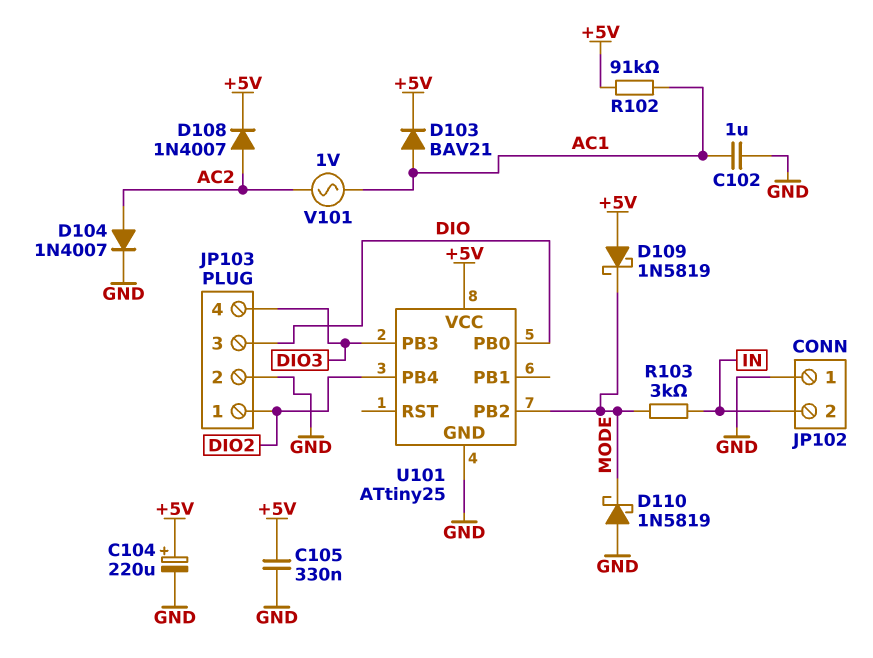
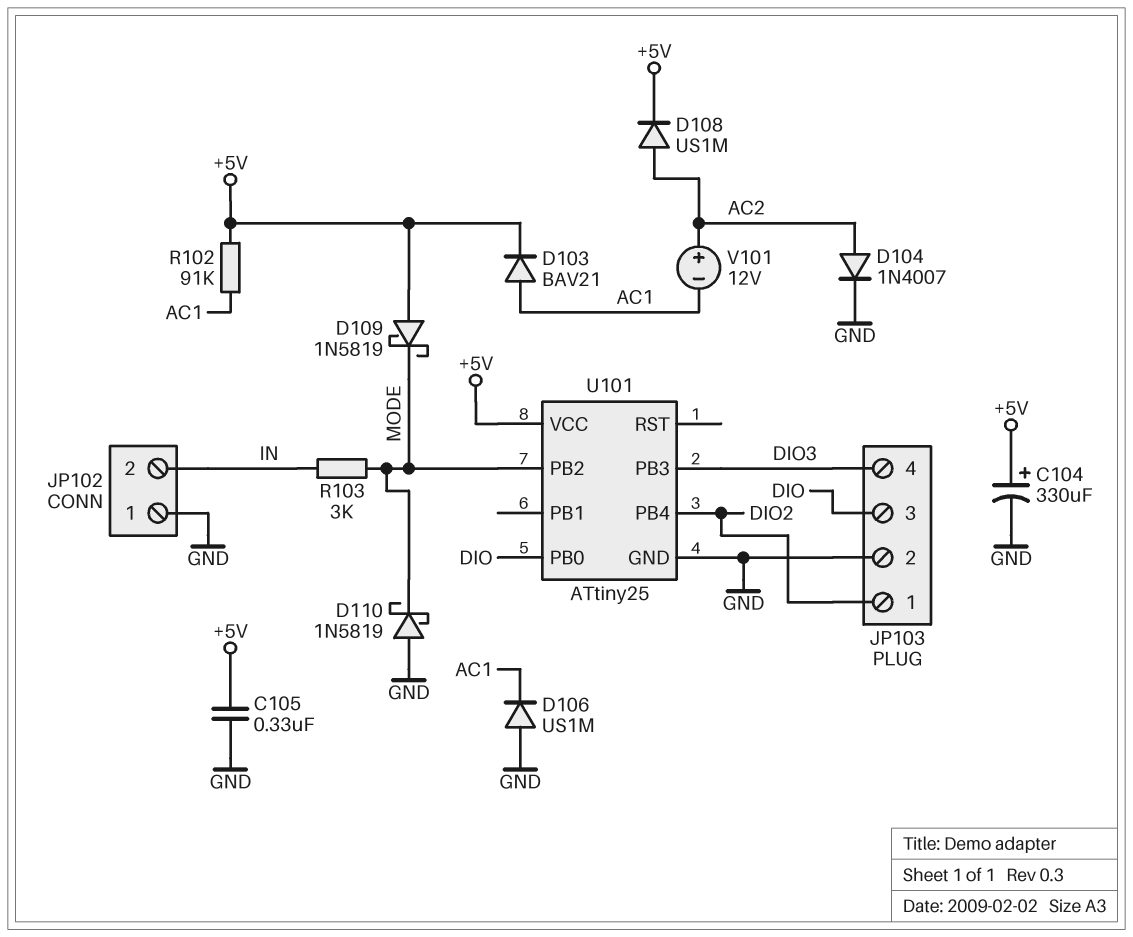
C102: 1uF (AC1, GND) -> none
C104: 220uF (plus +5V, minus GND) -> 330uF (plus +5V, minus GND)
D106: none -> diode US1M (A GND, K AC1)
D108: diode 1N4007 (A AC2, K +5V) -> diode US1M (A AC2, K +5V)
V101: AC 1V (AC1, AC2) -> 12V (plus AC2, minus AC1)

